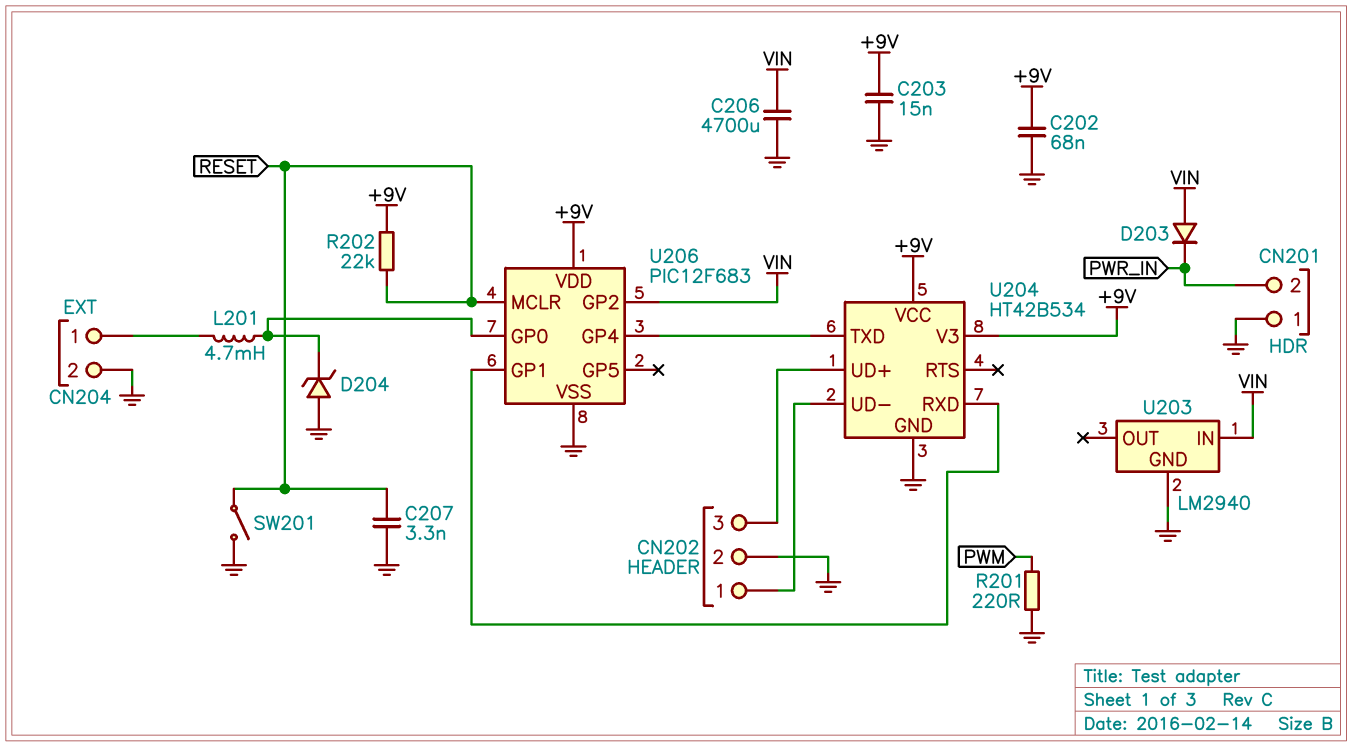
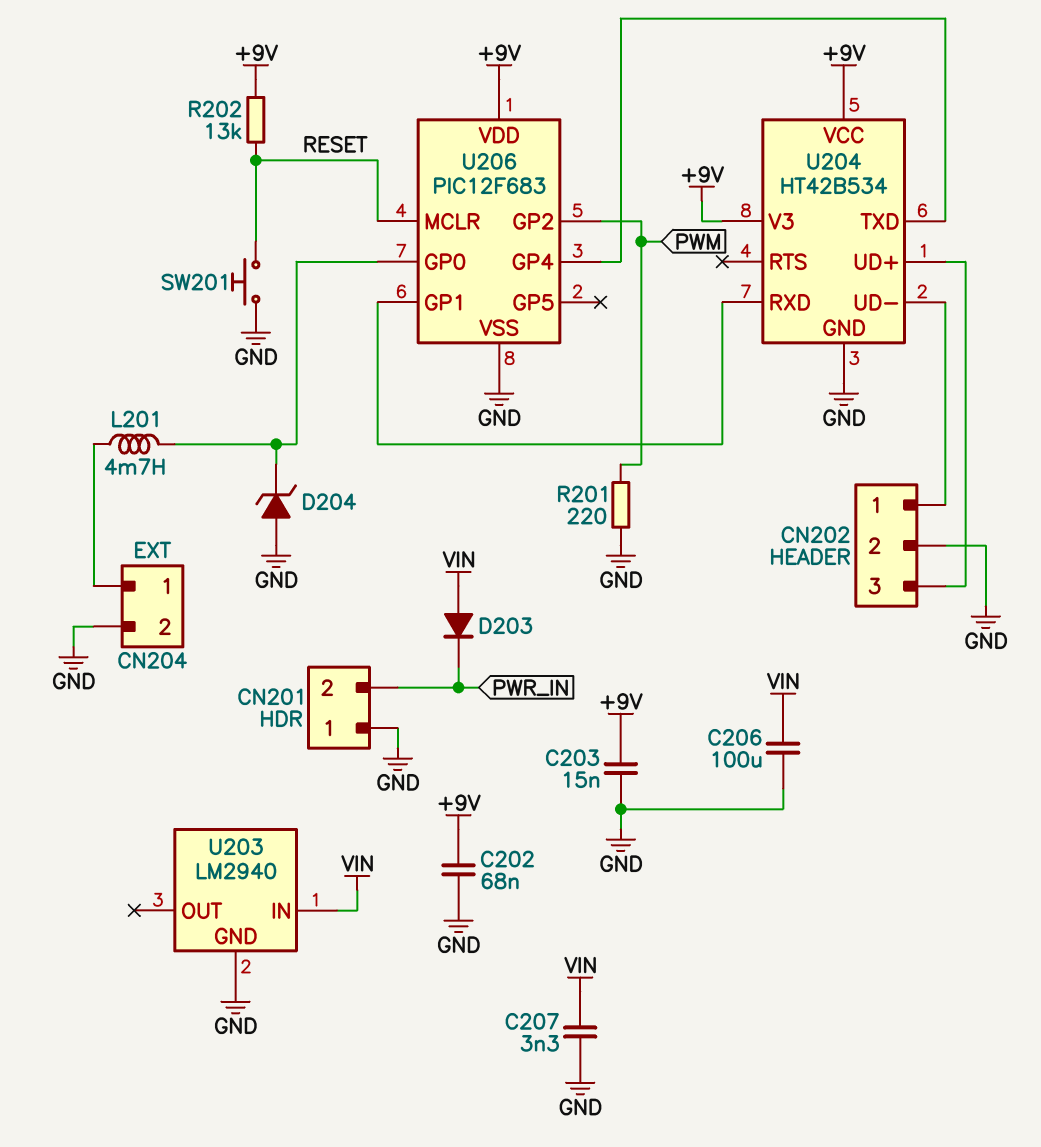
C206: 4700uF (GND, VIN) -> 100uF (GND, VIN)
C207: 3.3nF (GND, RESET) -> 3.3nF (GND, VIN)
R202: 22k (+9V, RESET) -> 13k (+9V, RESET)
SW201: switch (GND, RESET) -> button (GND, RESET)
U206 pin GP2: VIN -> PWM

